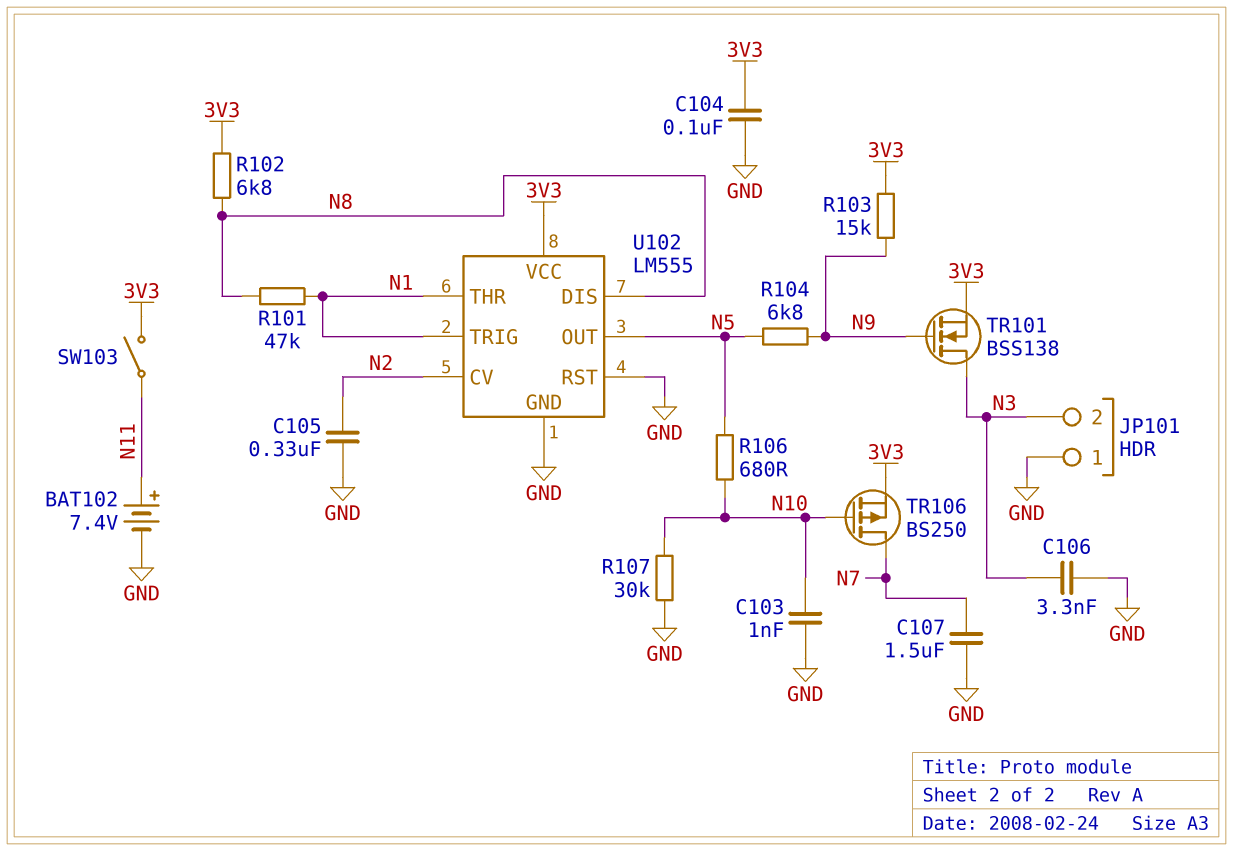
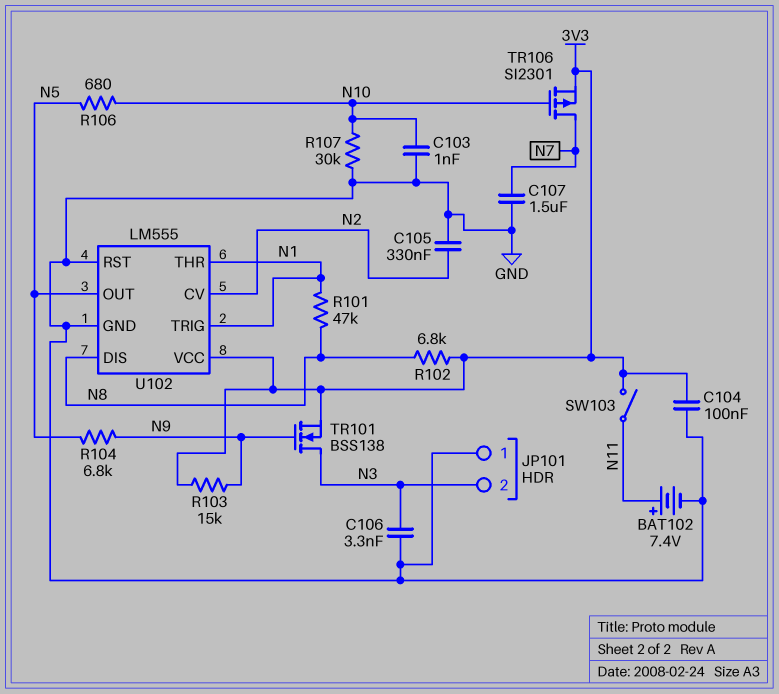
TR106: PMOS BS250 (G N10, D N7, S 3V3) -> PMOS SI2301 (G N10, D N7, S 3V3)

